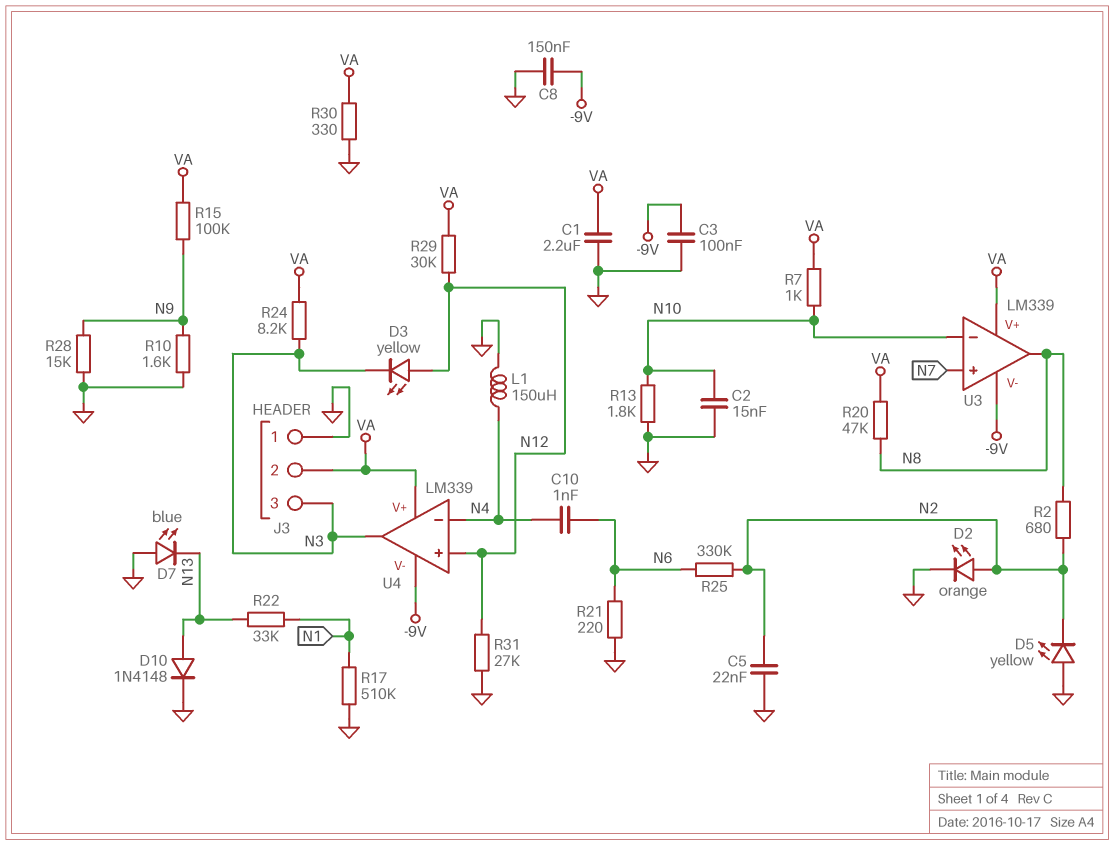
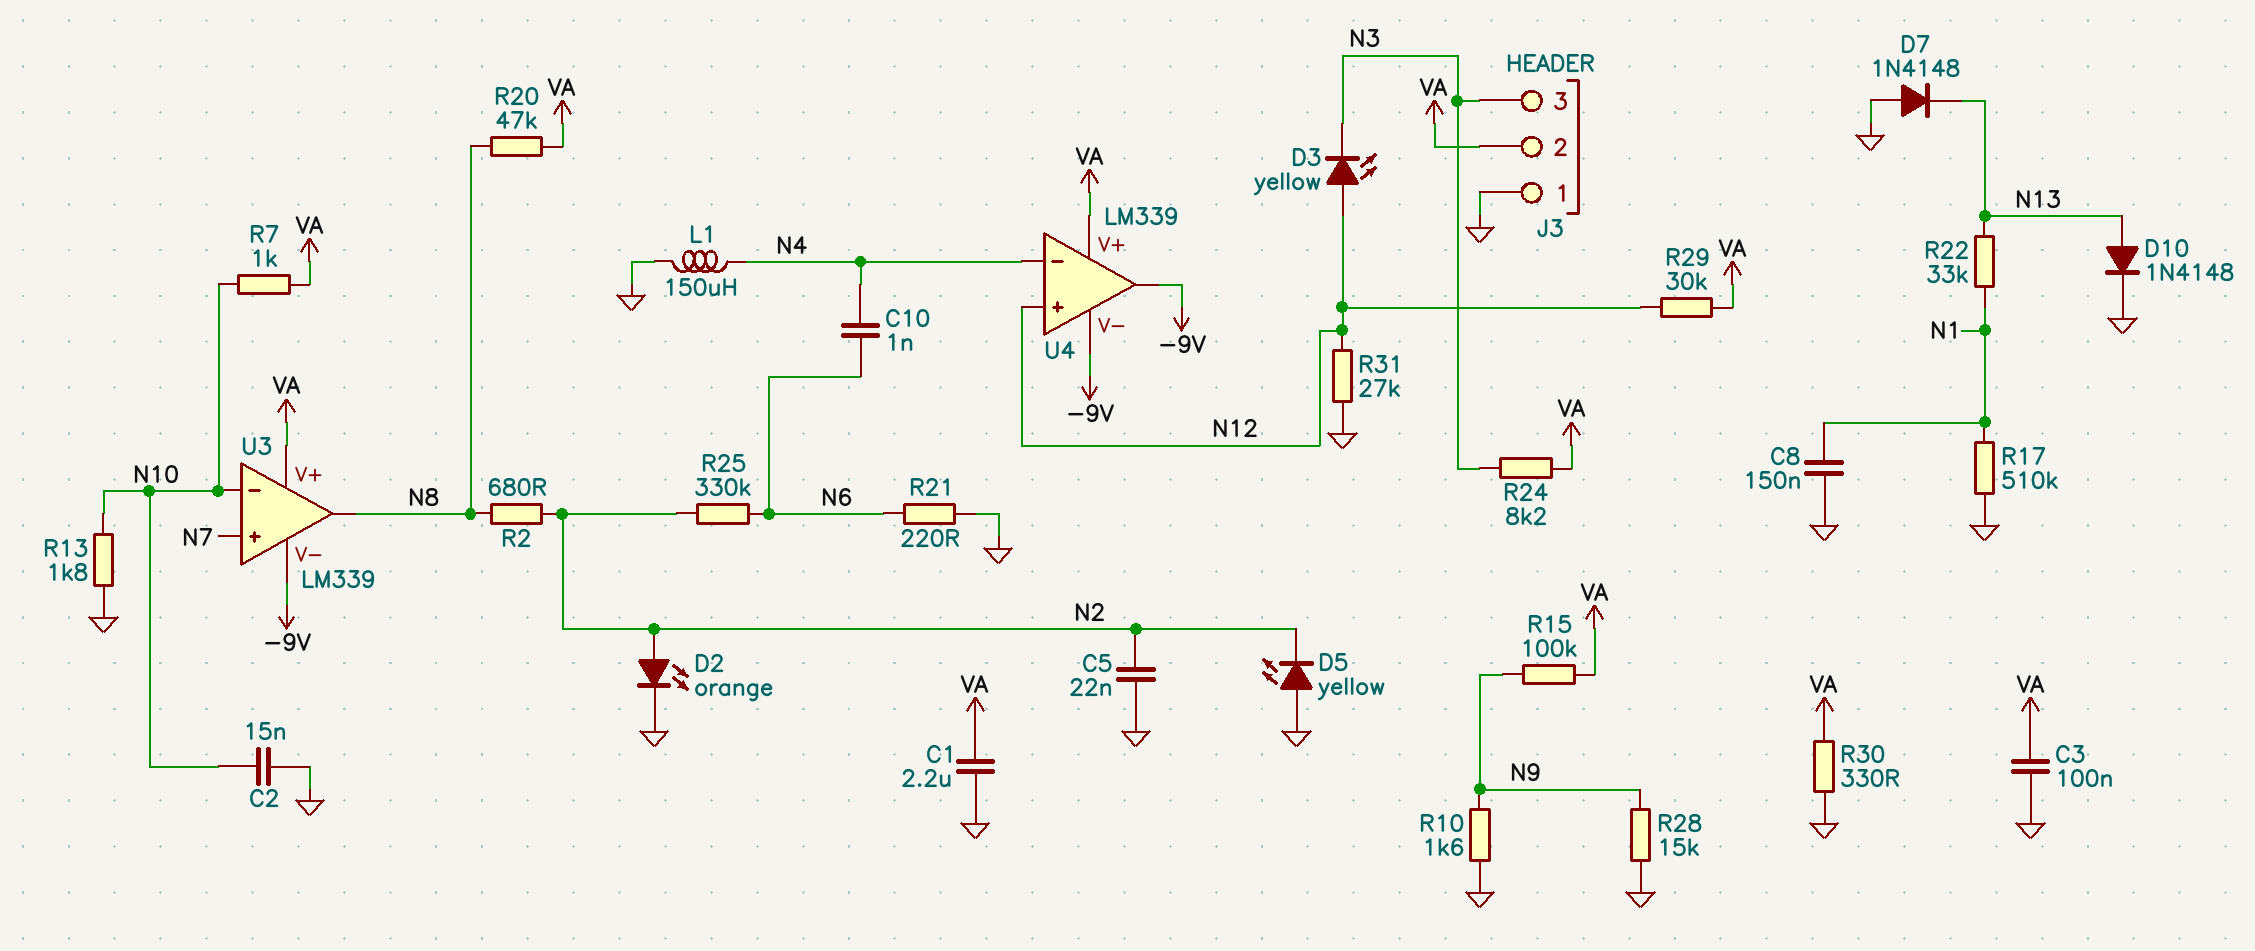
C3: 100nF (-9V, GND) -> 100nF (GND, VA)
C8: 150nF (-9V, GND) -> 150nF (GND, N1)
D7: LED blue (A GND, K N13) -> diode 1N4148 (A GND, K N13)
U4 pin out: N3 -> -9V

